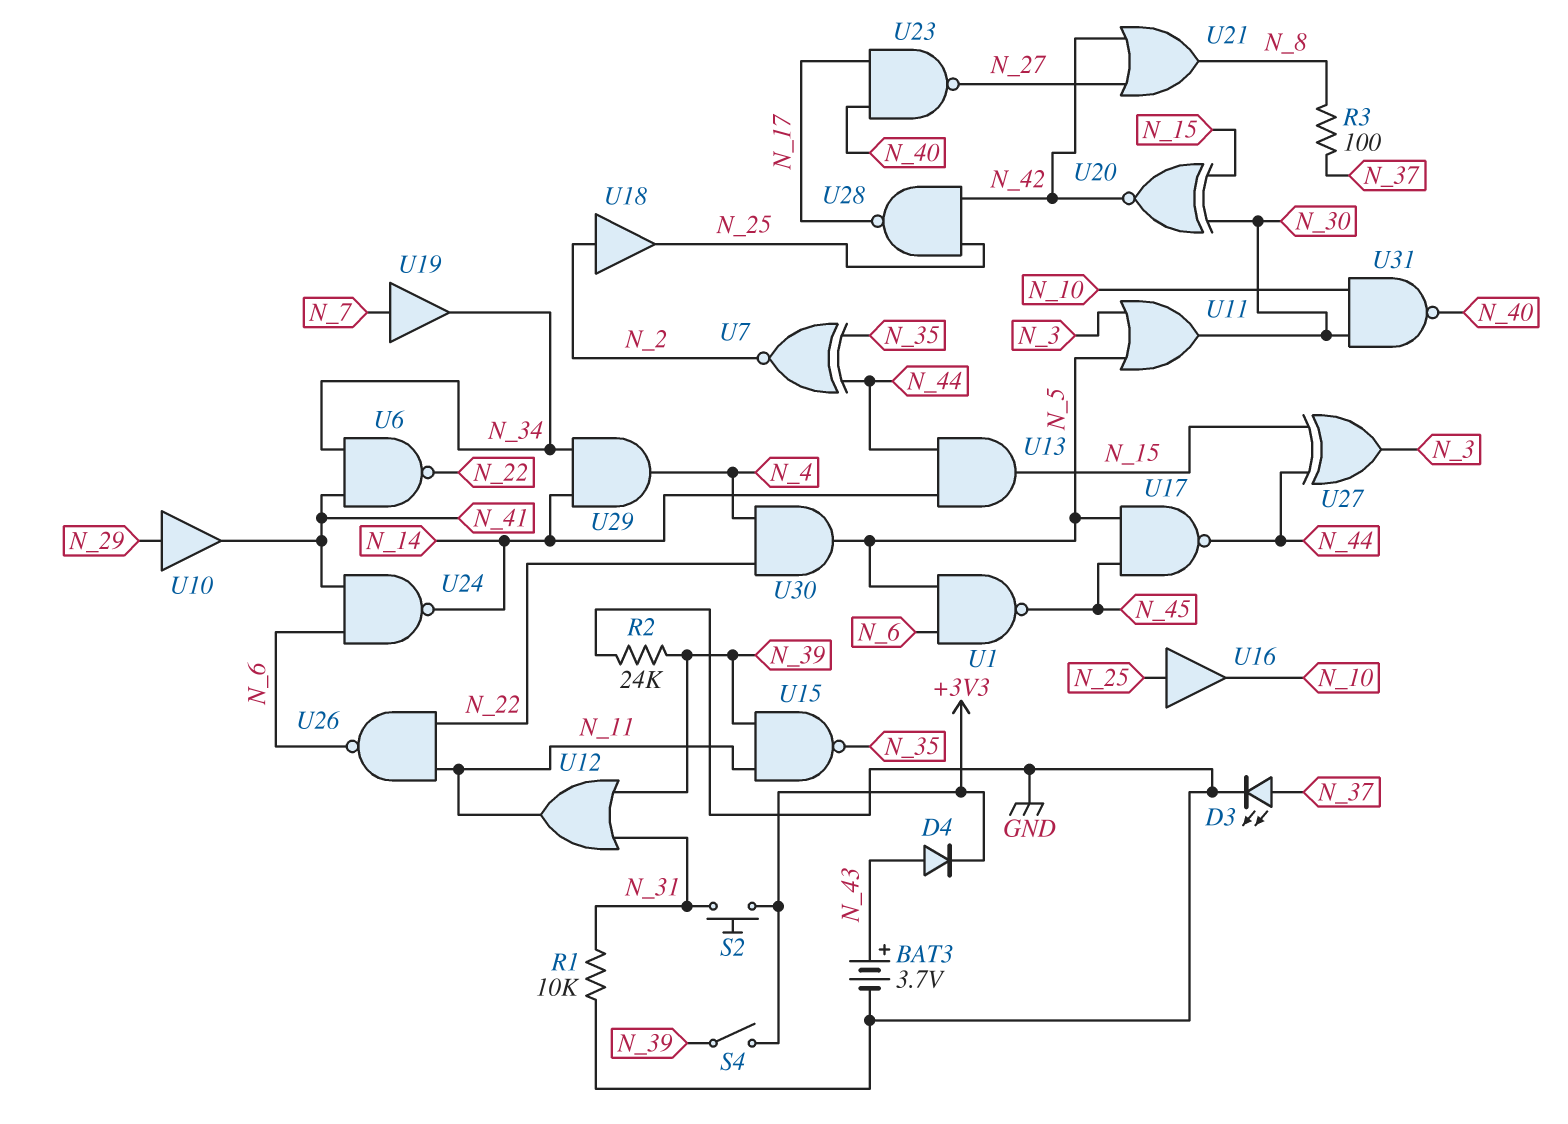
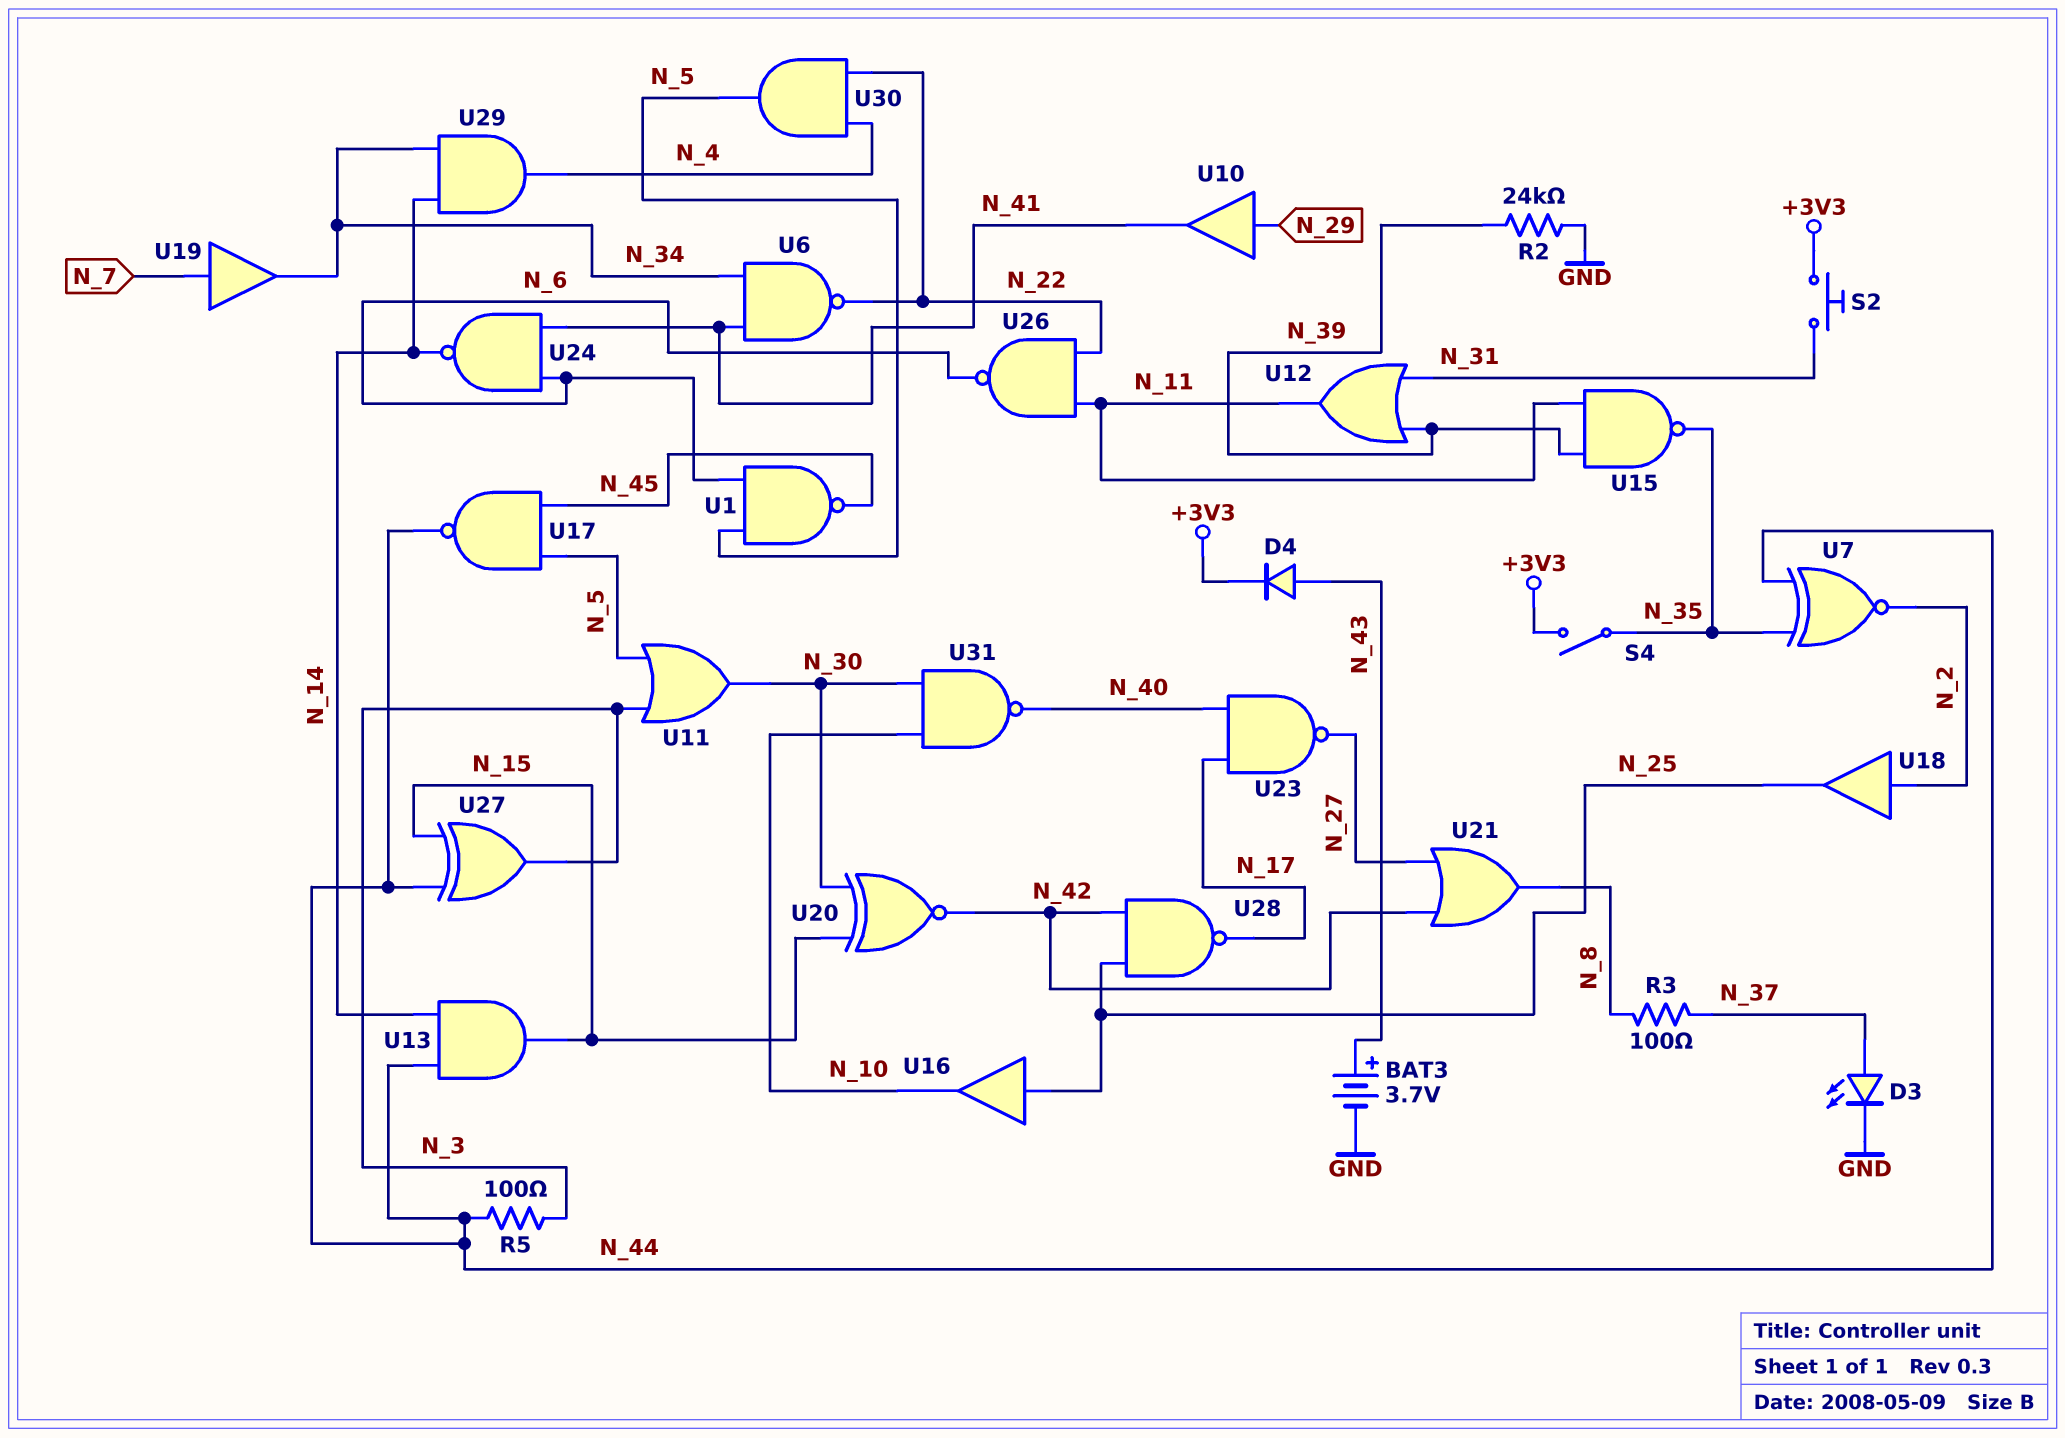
R1: 10k (GND, N_31) -> none
R5: none -> 100 (N_3, N_44)
S4: switch (+3V3, N_39) -> switch (+3V3, N_35)

